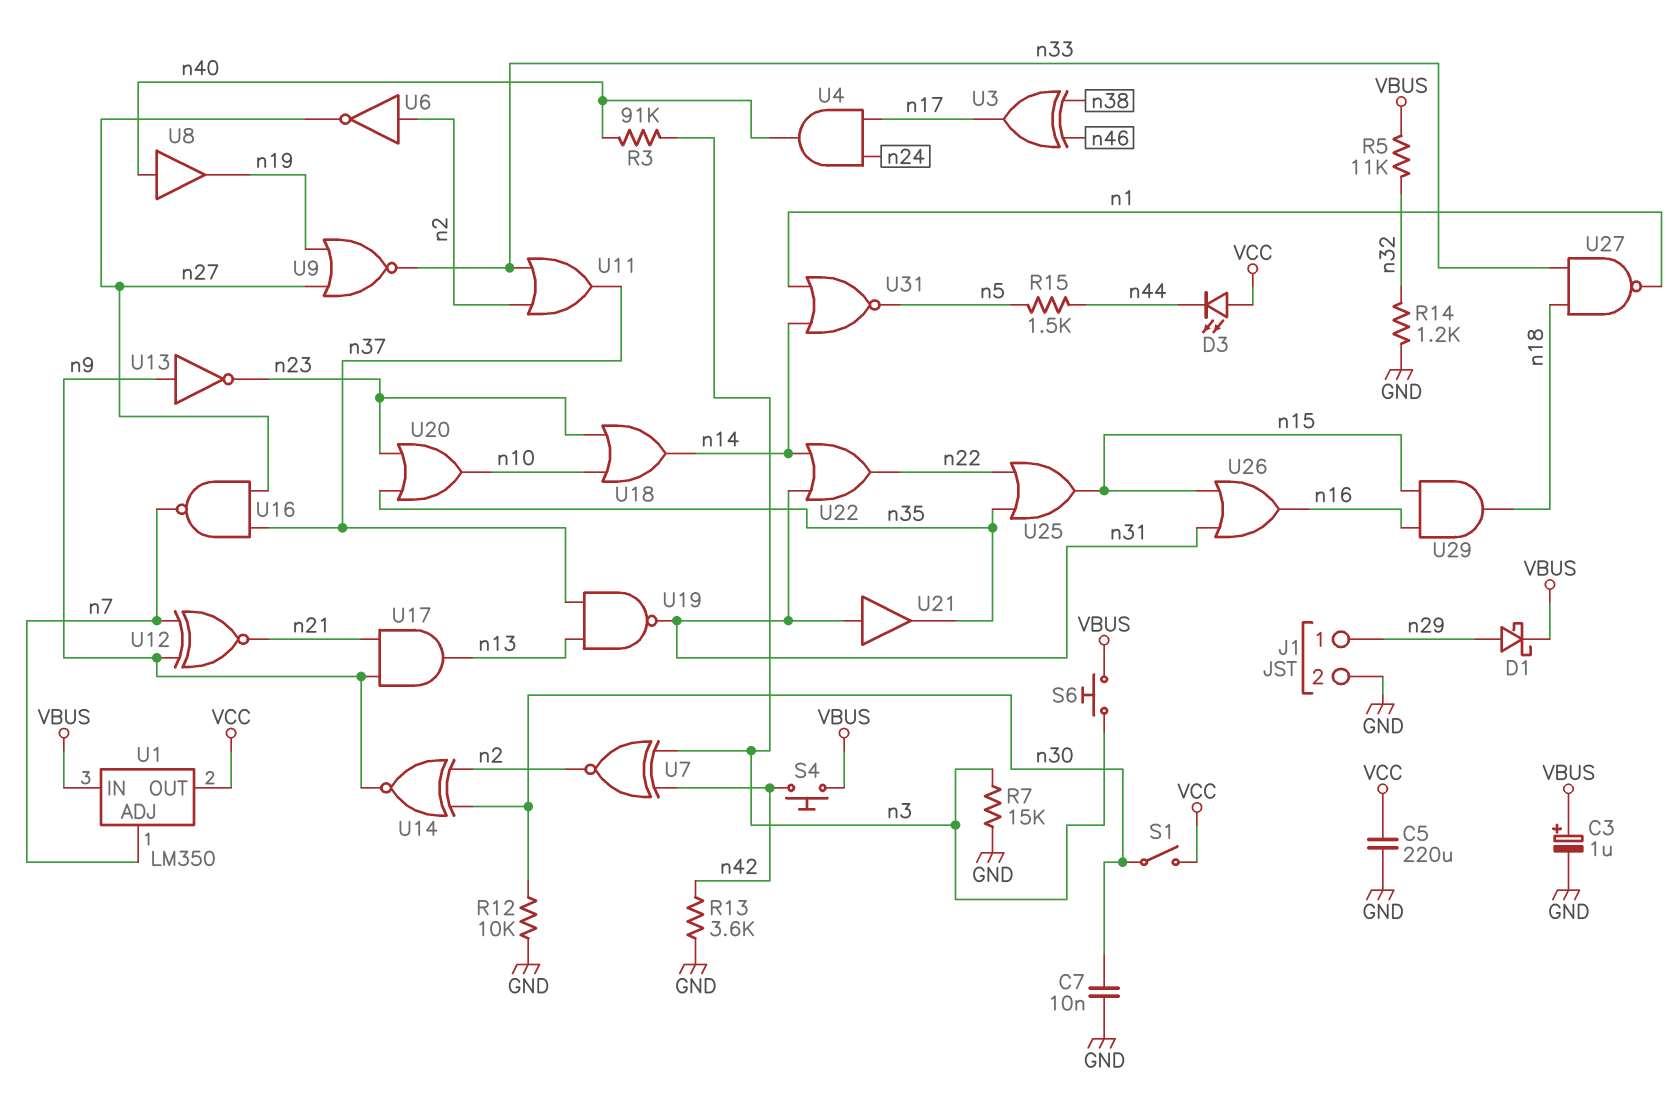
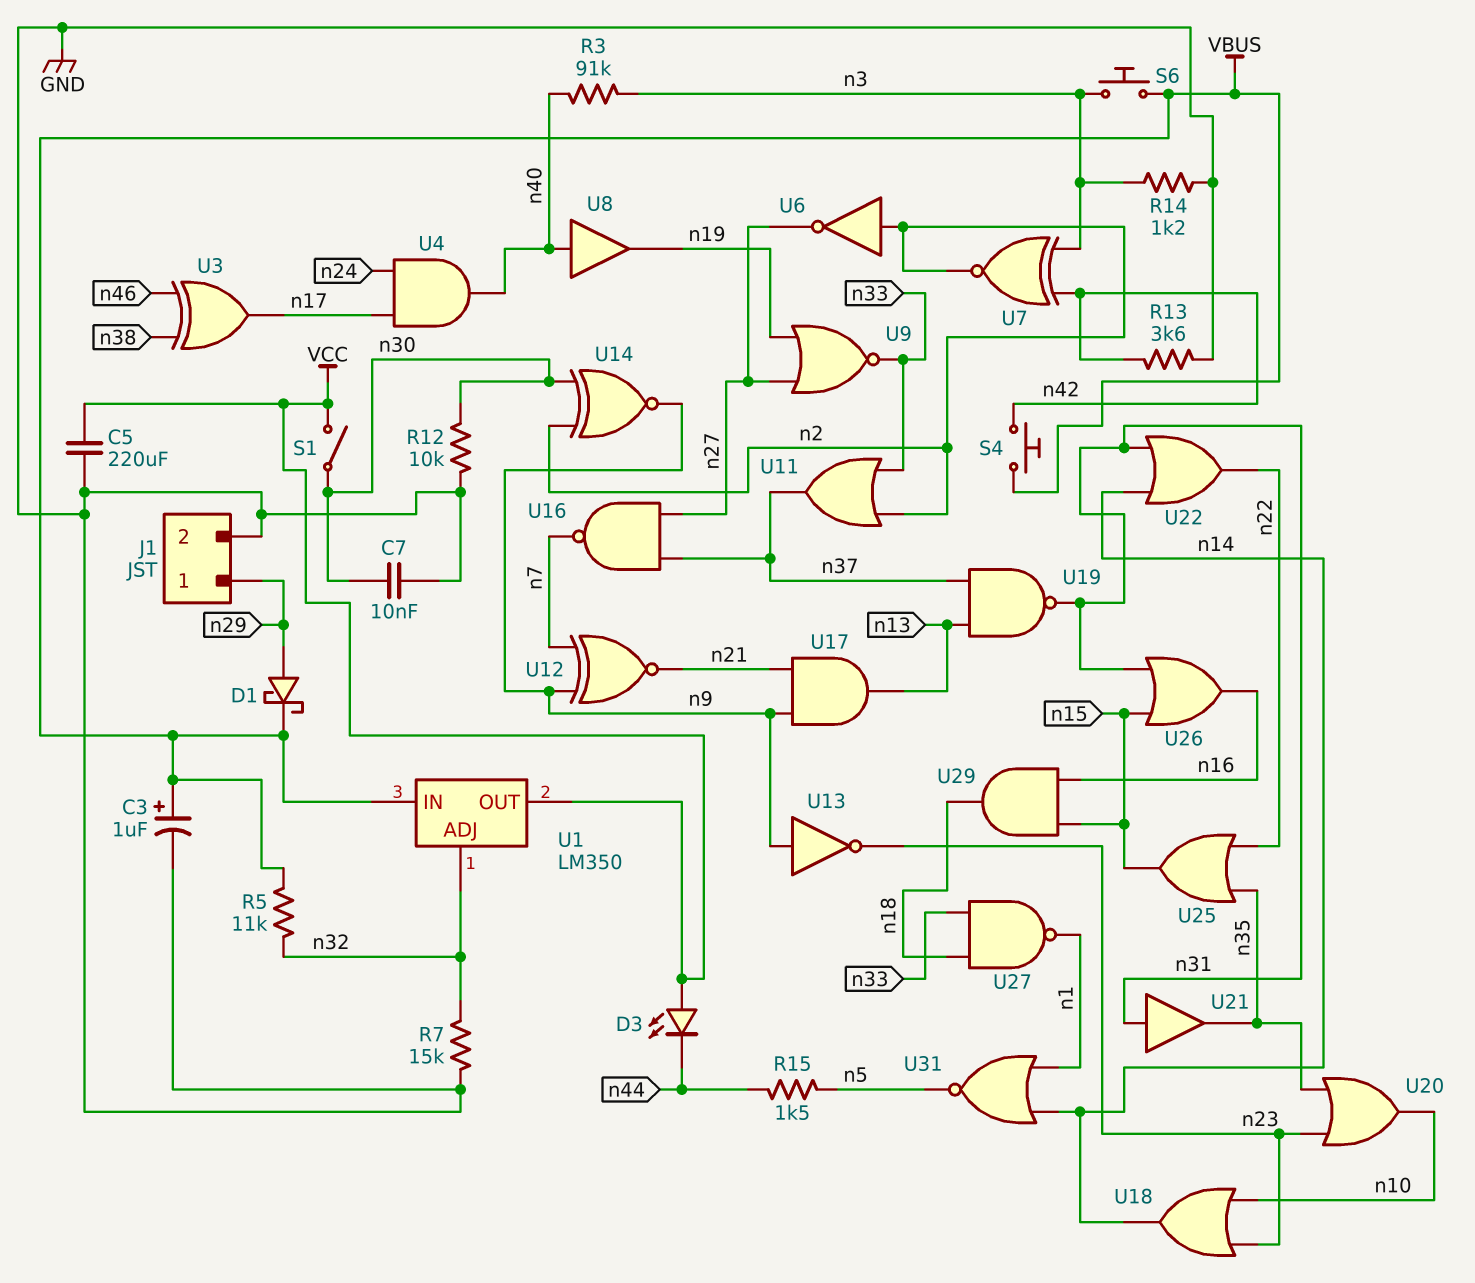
R7: 15k (GND, n3) -> 15k (GND, n32)
R14: 1.2k (GND, n32) -> 1.2k (GND, n3)
U1 pin ADJ: n7 -> n32

